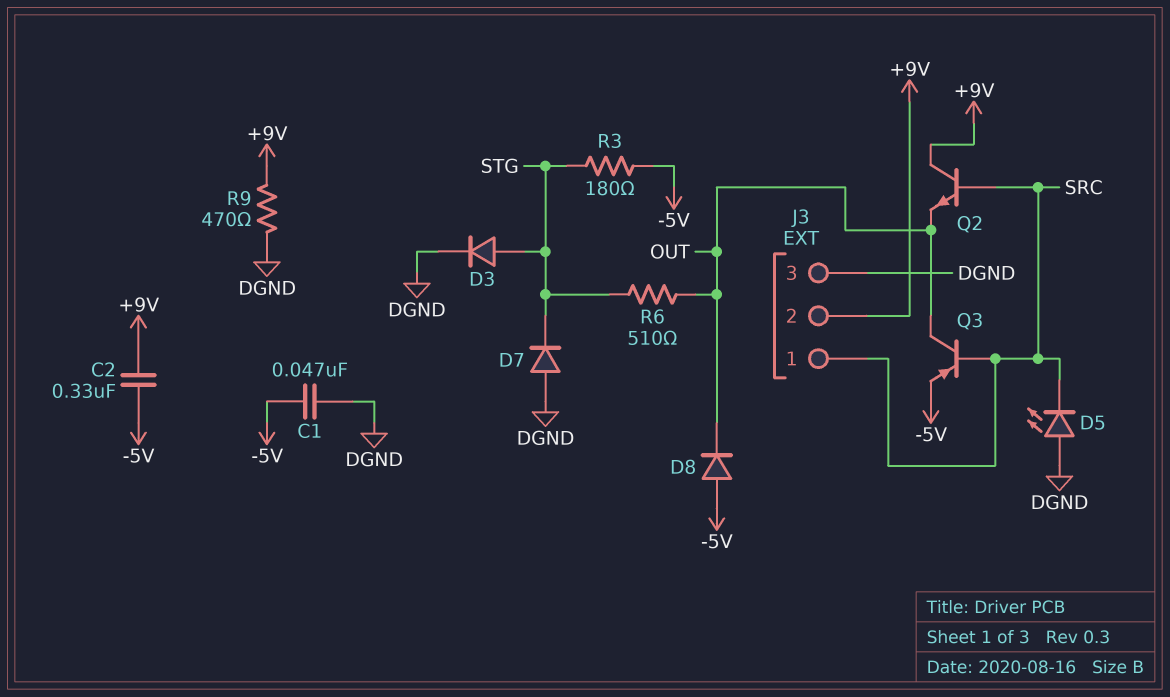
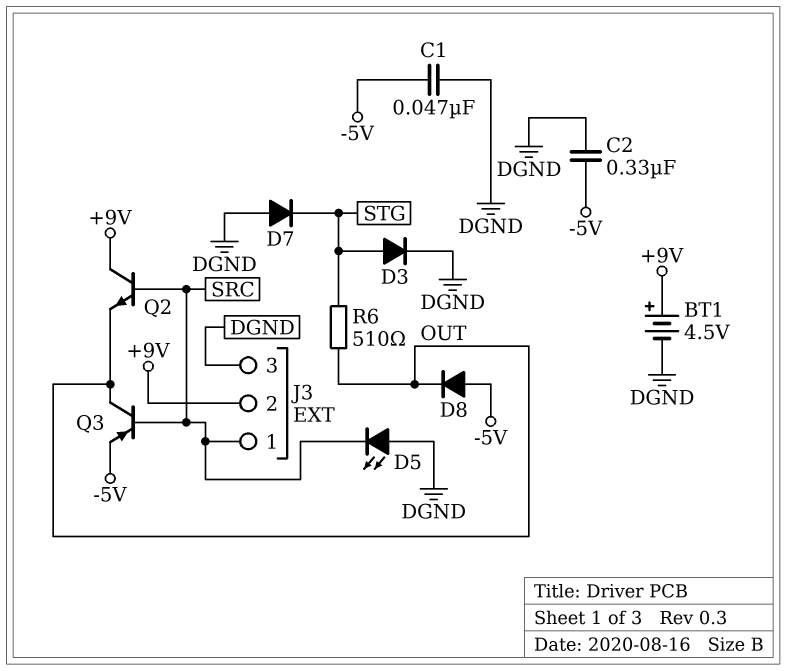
BT1: none -> 4.5V (plus +9V, minus DGND)
C2: 330nF (+9V, -5V) -> 330nF (-5V, DGND)
R3: 180 (-5V, STG) -> none
R9: 470 (+9V, DGND) -> none

